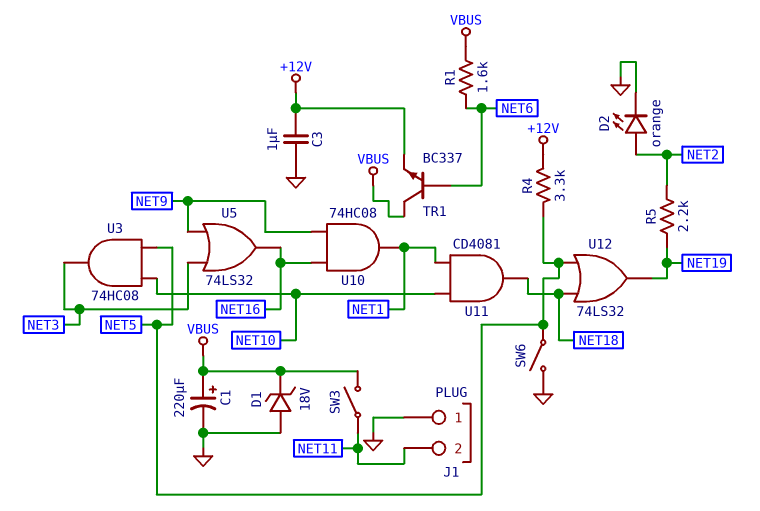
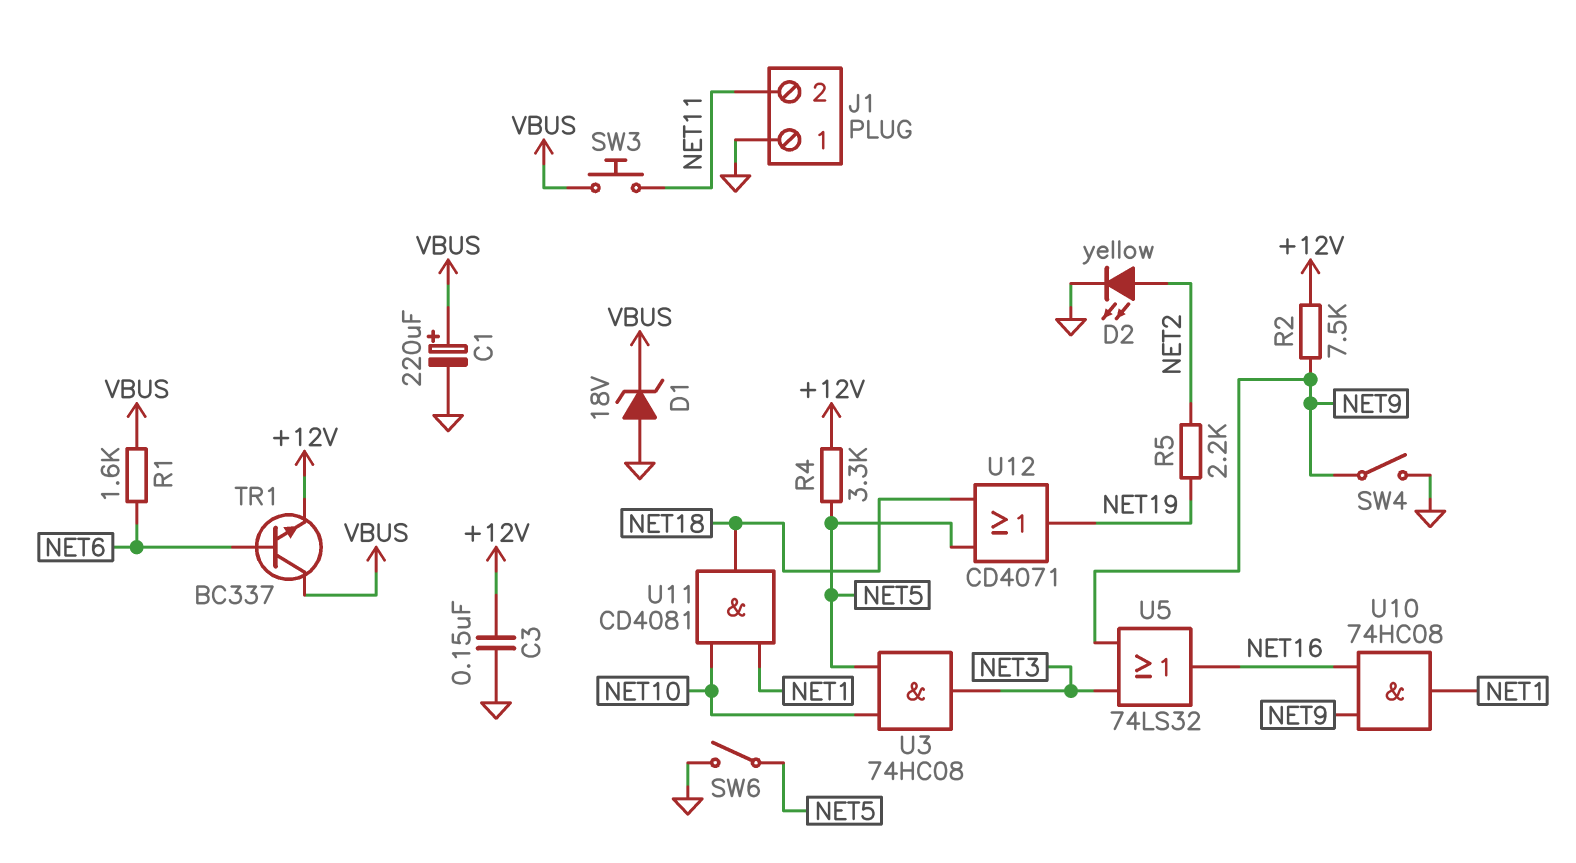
C3: 1uF (+12V, GND) -> 150nF (+12V, GND)
D2: LED orange (A NET2, K GND) -> LED yellow (A NET2, K GND)
R2: none -> 7.5k (+12V, NET9)
SW3: switch (NET11, VBUS) -> button (NET11, VBUS)
SW4: none -> switch (GND, NET9)
U12: OR 74LS32 (in NET5, in NET18, out NET19) -> OR CD4071 (in NET5, in NET18, out NET19)

